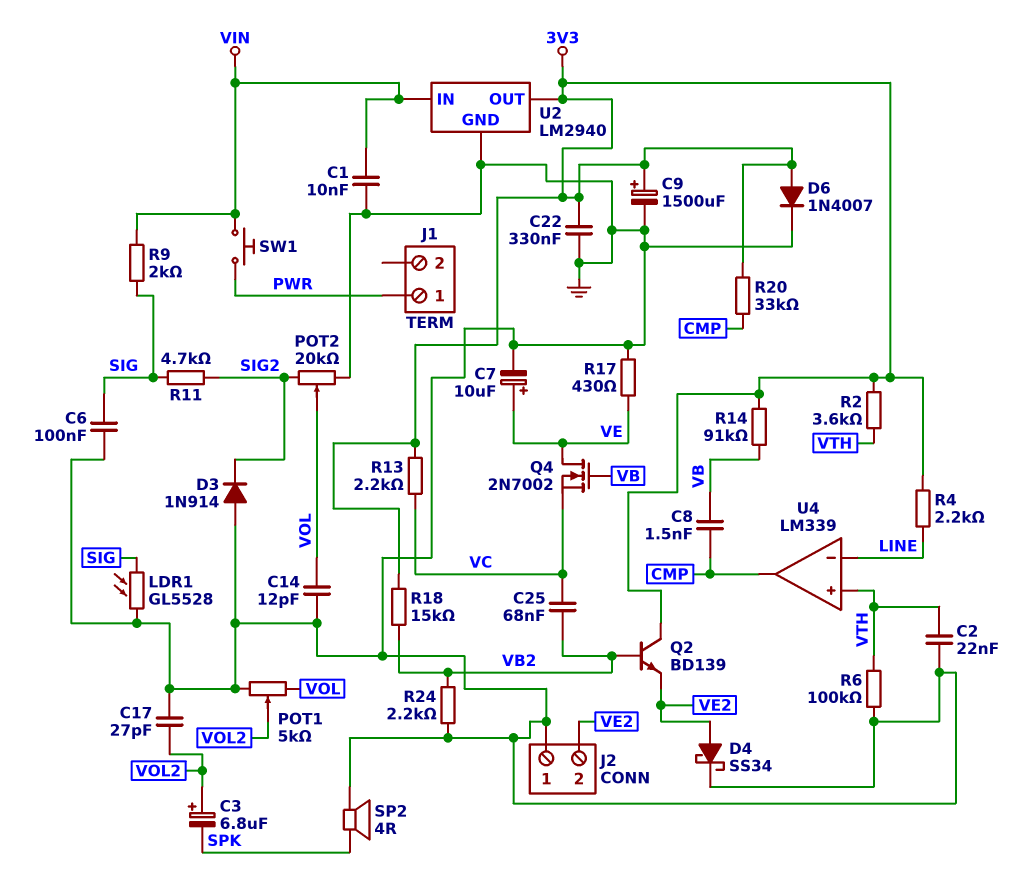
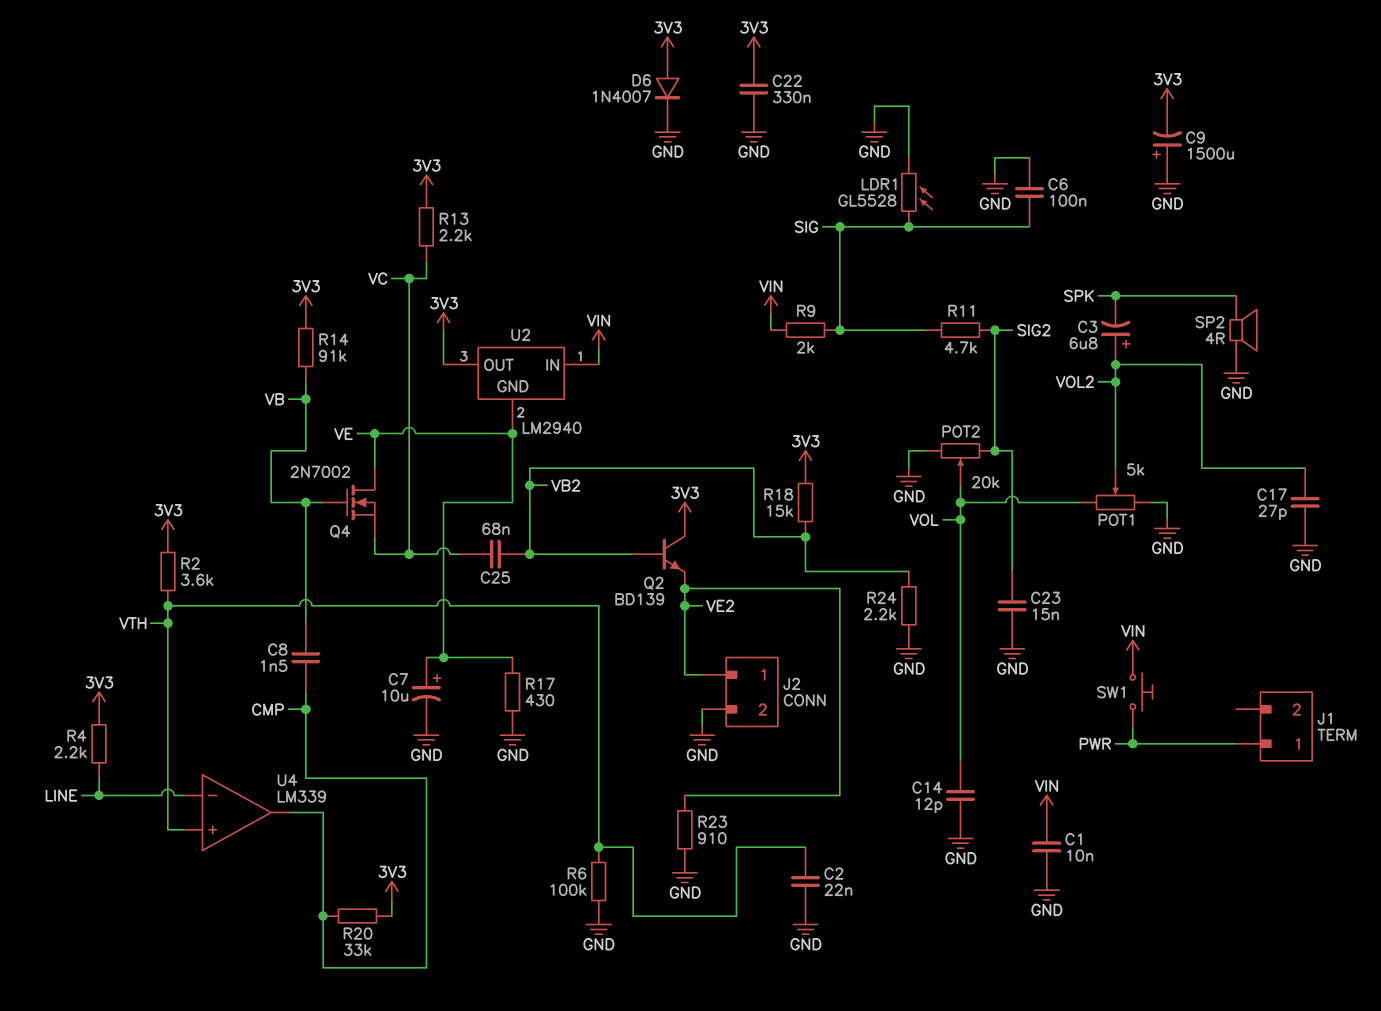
C9: 1500uF (plus 3V3, minus GND) -> 1500uF (plus GND, minus 3V3)
C23: none -> 15nF (GND, SIG2)
D3: diode 1N914 (A GND, K SIG2) -> none
D4: schottky SS34 (A VE2, K GND) -> none
J2 pin 1: GND -> VE2
J2 pin 2: VE2 -> GND
R23: none -> 910 (GND, VE2)
U2 pin GND: GND -> VE

